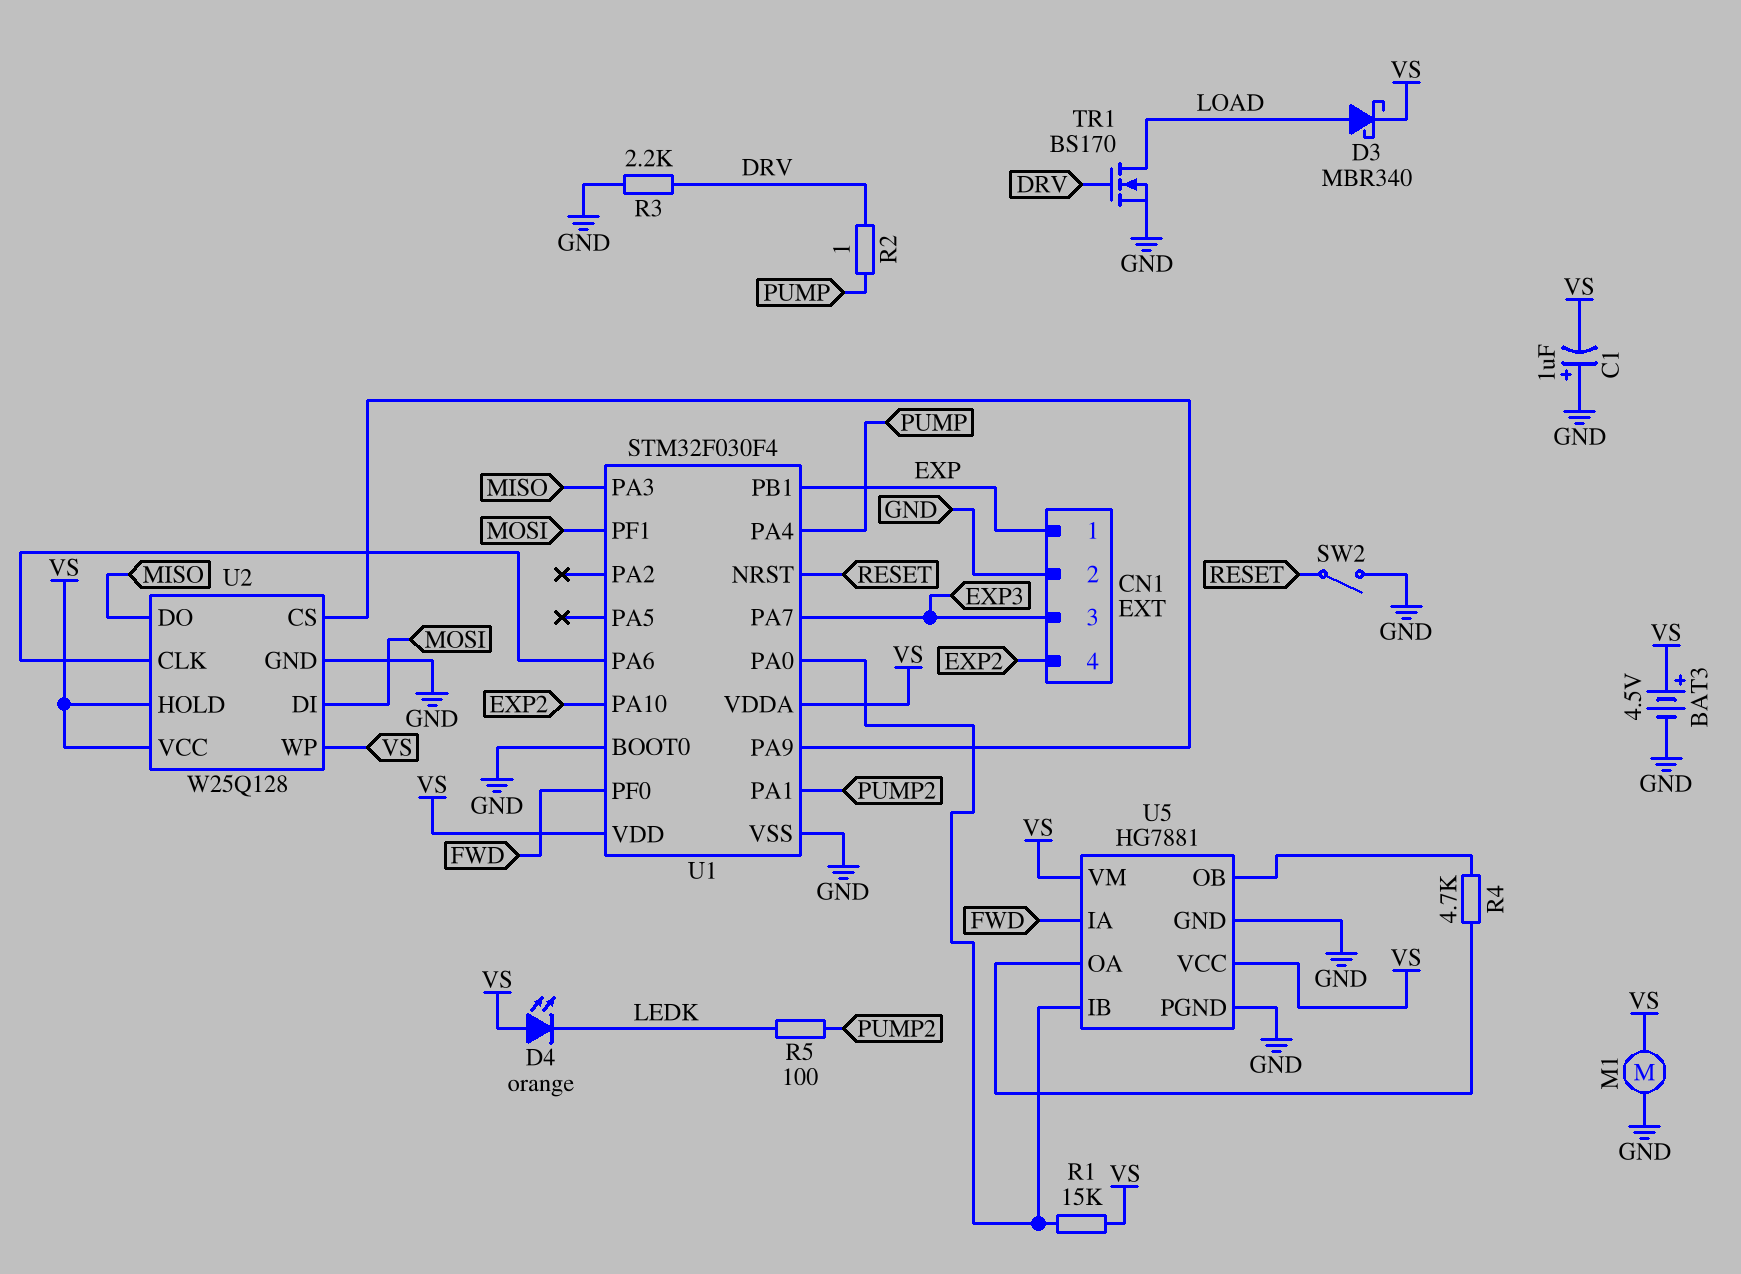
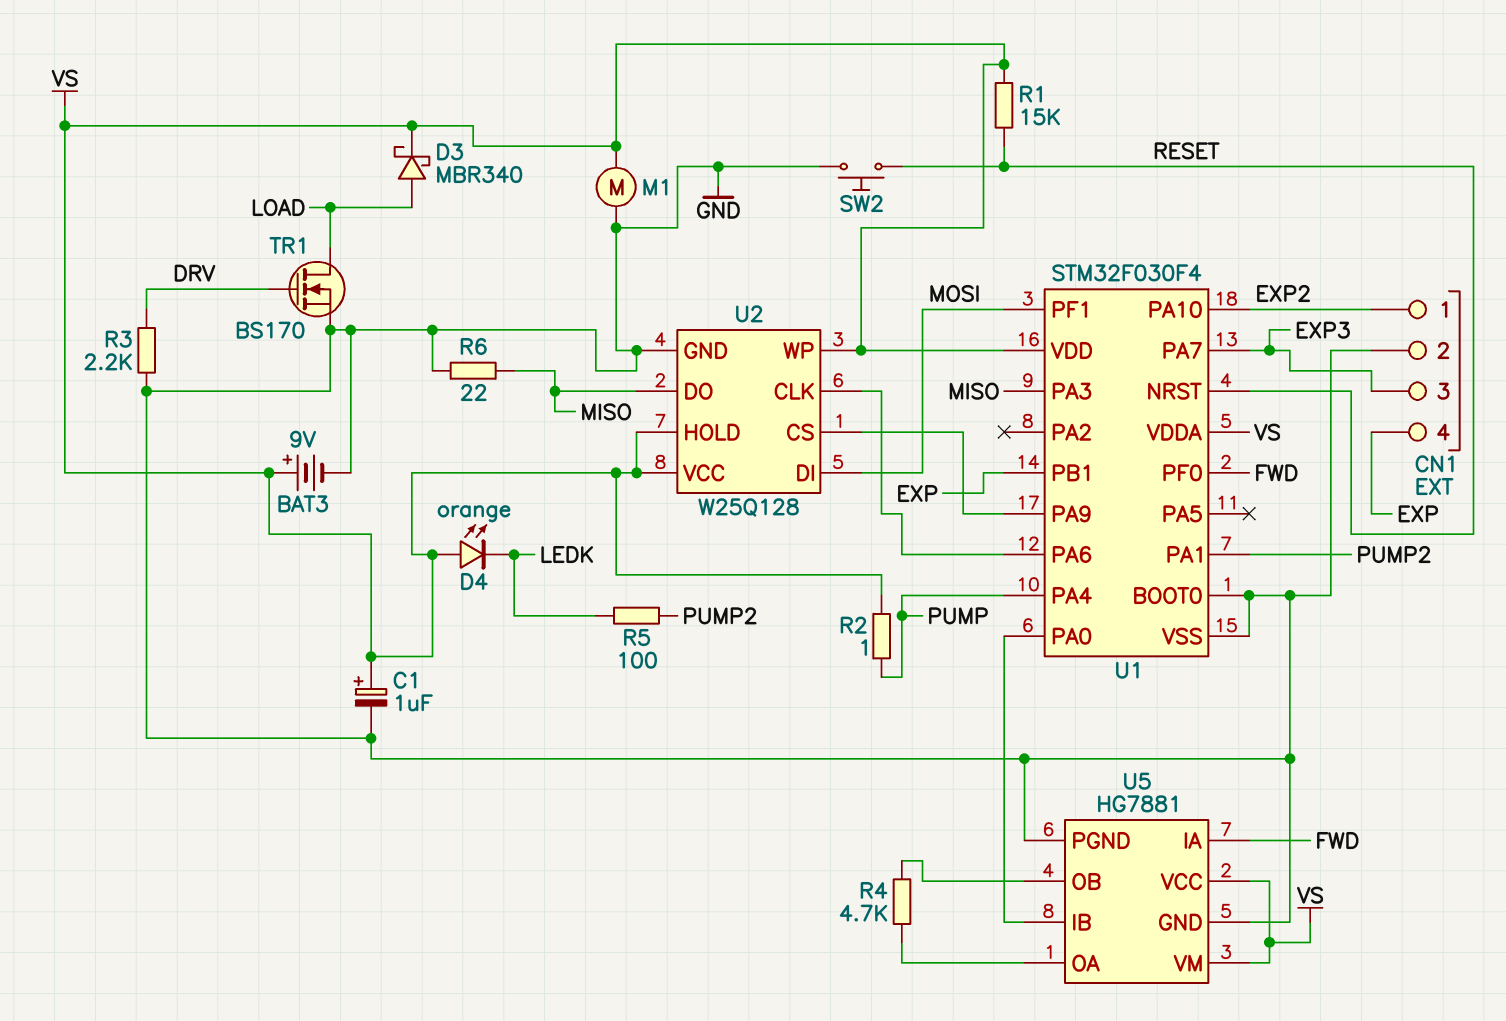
BAT3: 4.5V (plus VS, minus GND) -> 9V (plus VS, minus GND)
C1: 1uF (plus GND, minus VS) -> 1uF (plus VS, minus GND)
CN1 pin 1: EXP -> EXP2
CN1 pin 4: EXP2 -> EXP
R1: 15k (U1/PA0, VS) -> 15k (RESET, VS)
R2: 1 (DRV, PUMP) -> 1 (PUMP, VS)
R6: none -> 22 (GND, MISO)
SW2: switch (GND, RESET) -> button (GND, RESET)

